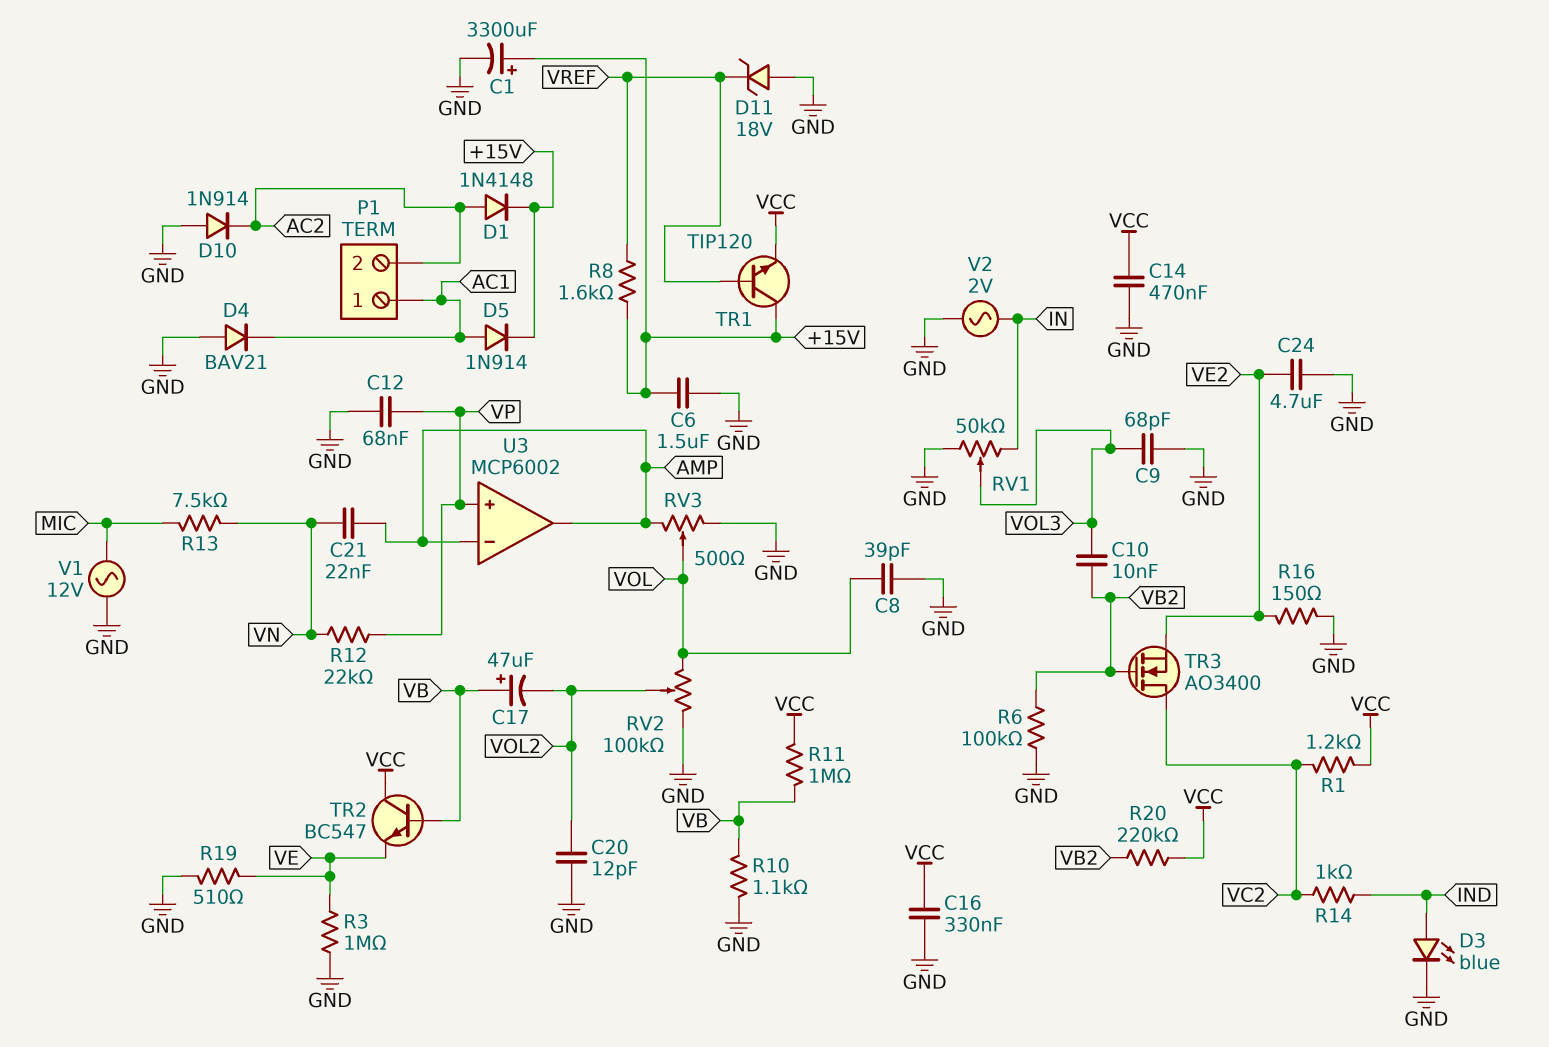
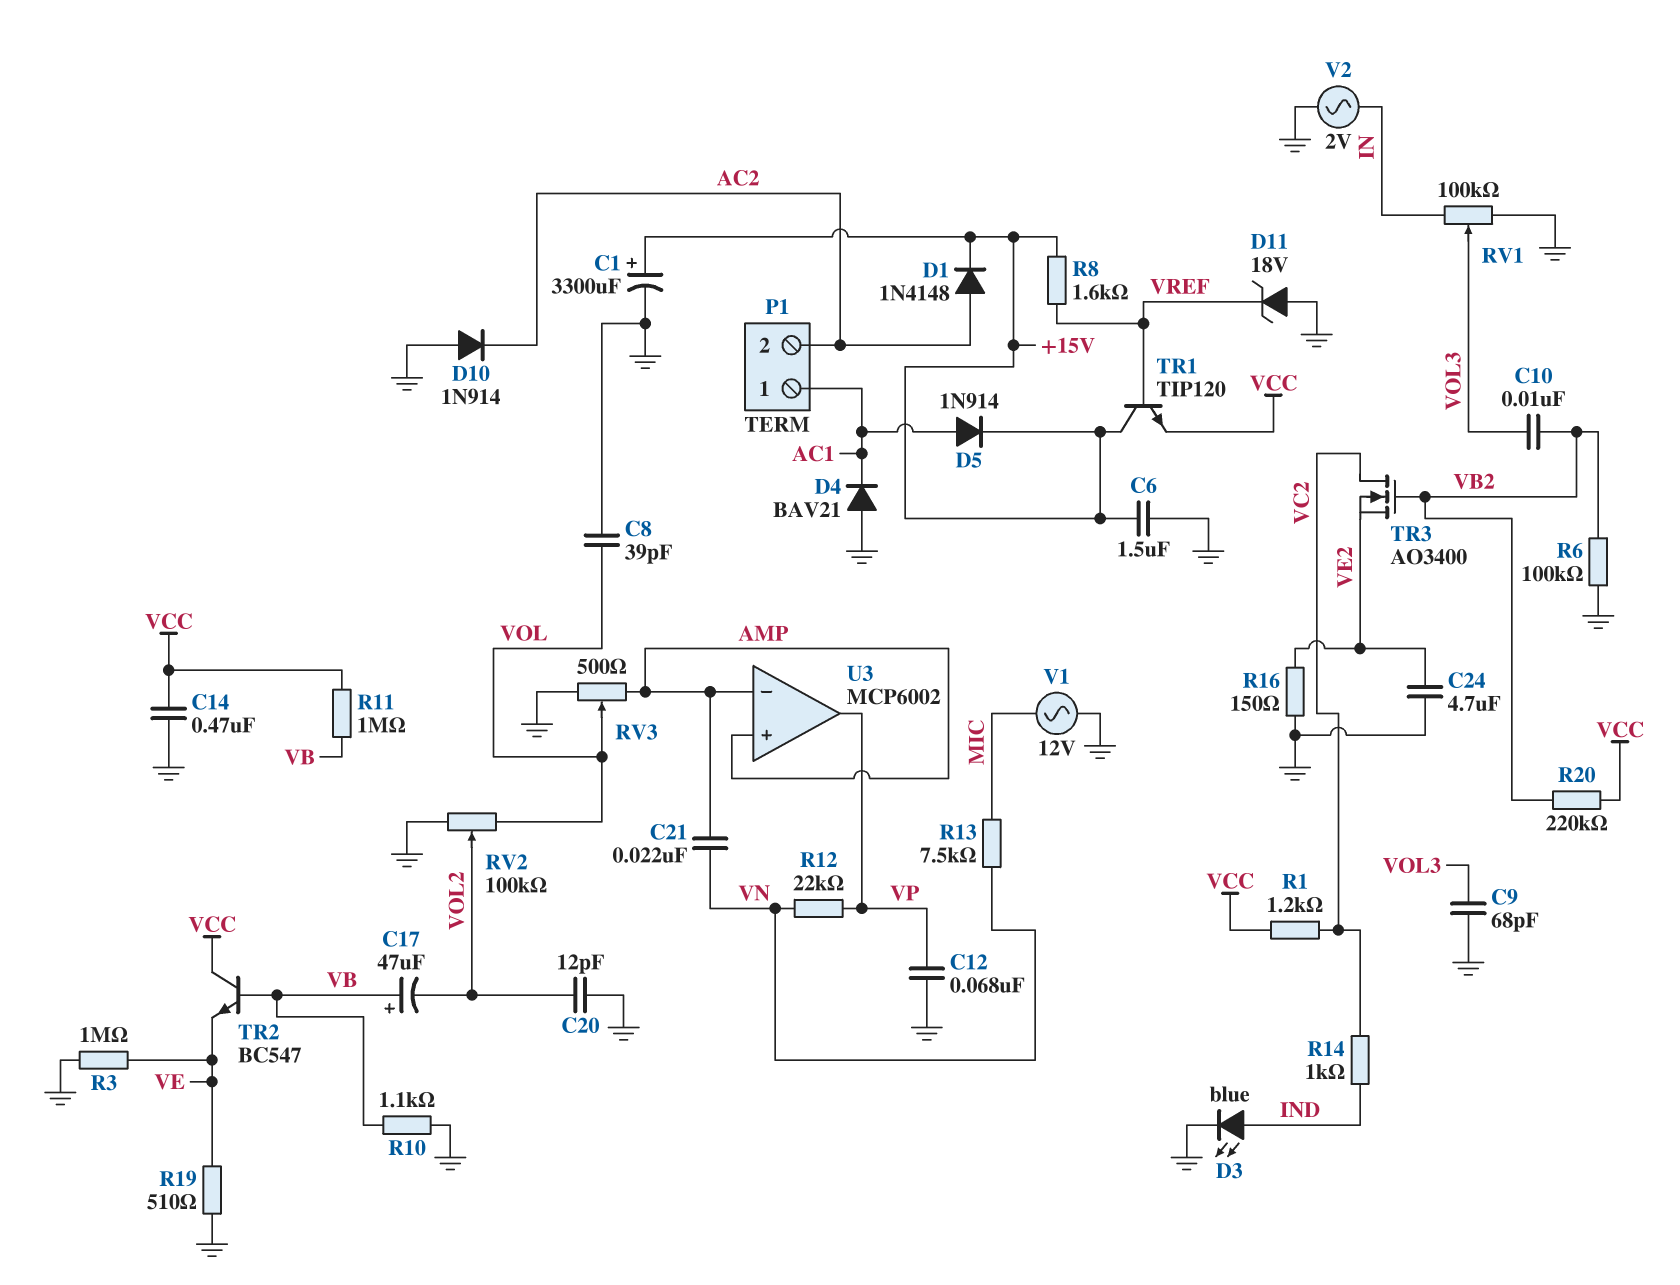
C16: 330nF (GND, VCC) -> none
RV1: 50k (GND, IN, wiper VOL3) -> 100k (GND, IN, wiper VOL3)
U3 pin in+: VP -> AMP
U3 pin out: AMP -> VP

